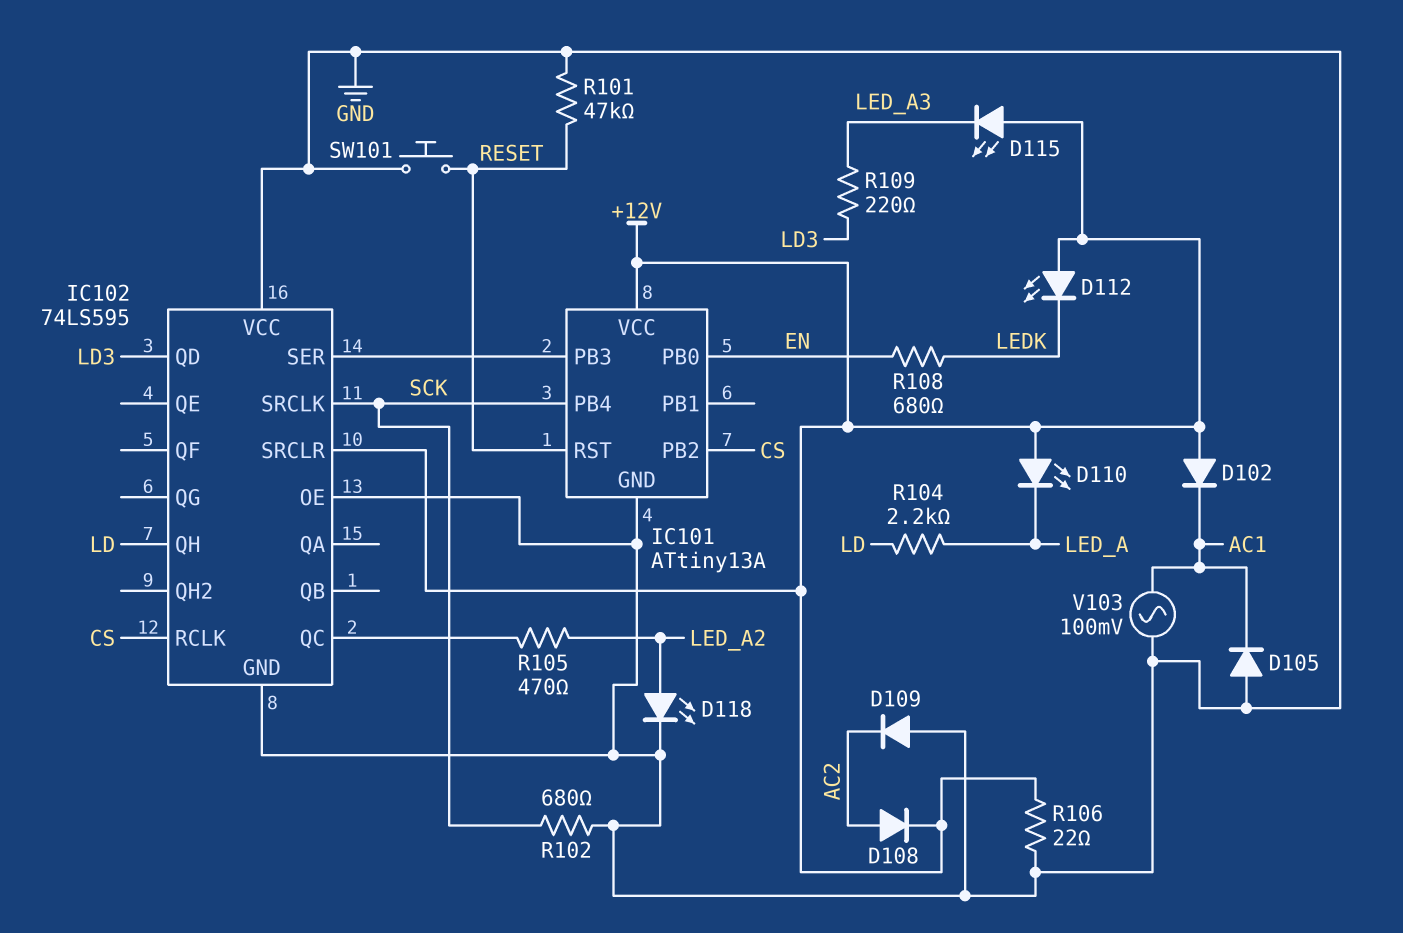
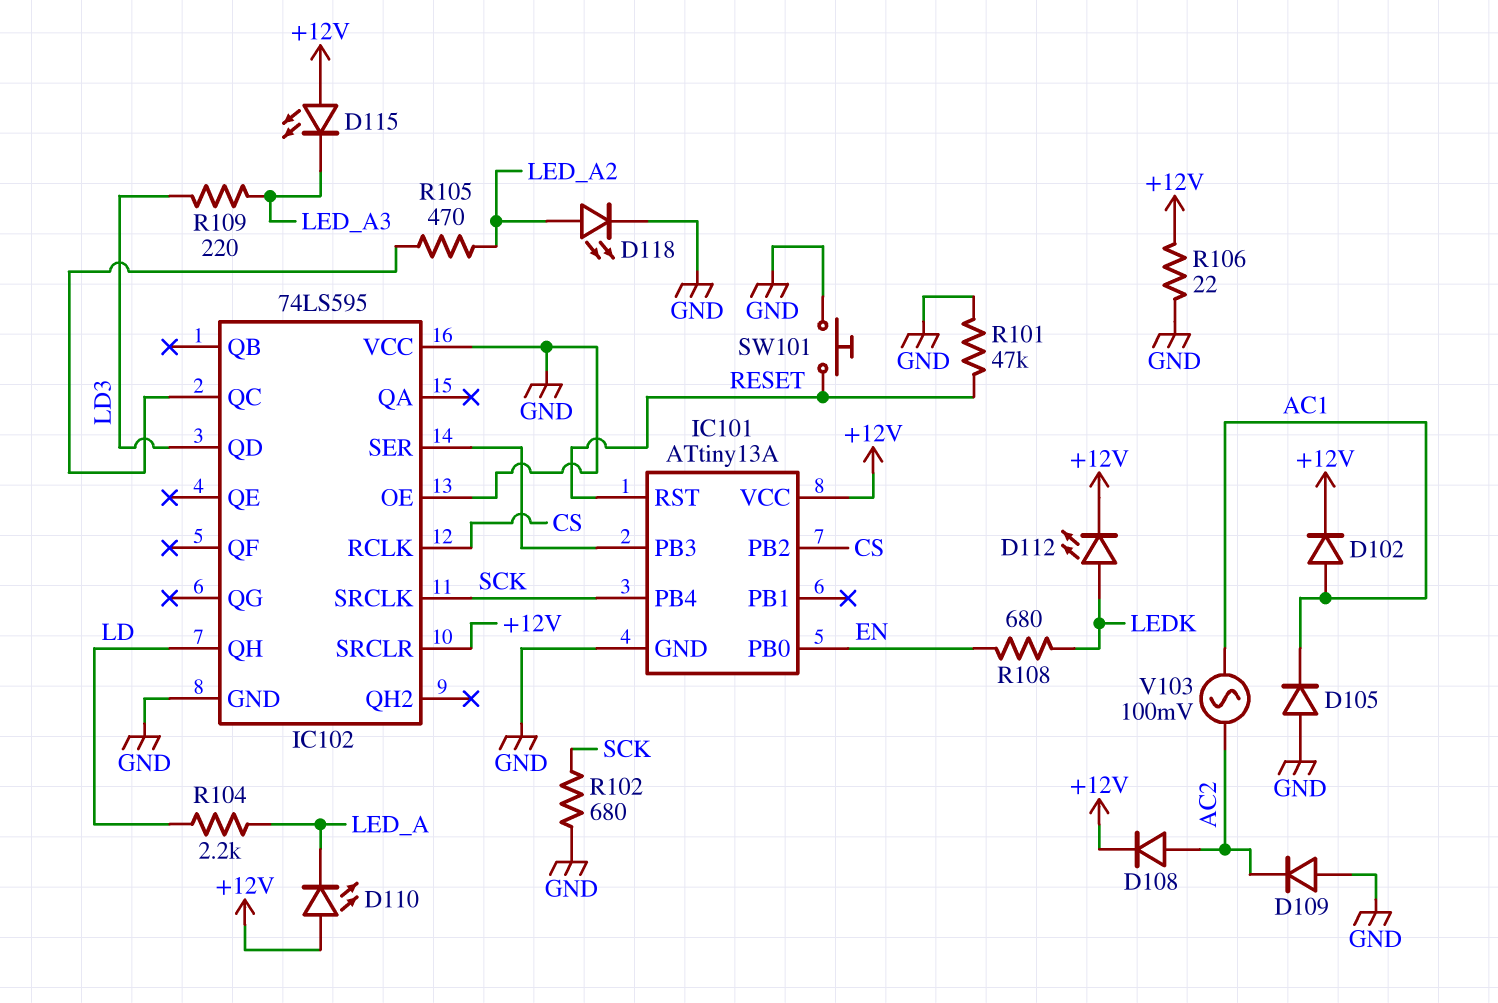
D102: diode (A +12V, K AC1) -> diode (A AC1, K +12V)
D112: LED (A +12V, K LEDK) -> LED (A LEDK, K +12V)
V103: AC 100mV (AC1, GND) -> AC 100mV (AC1, AC2)

